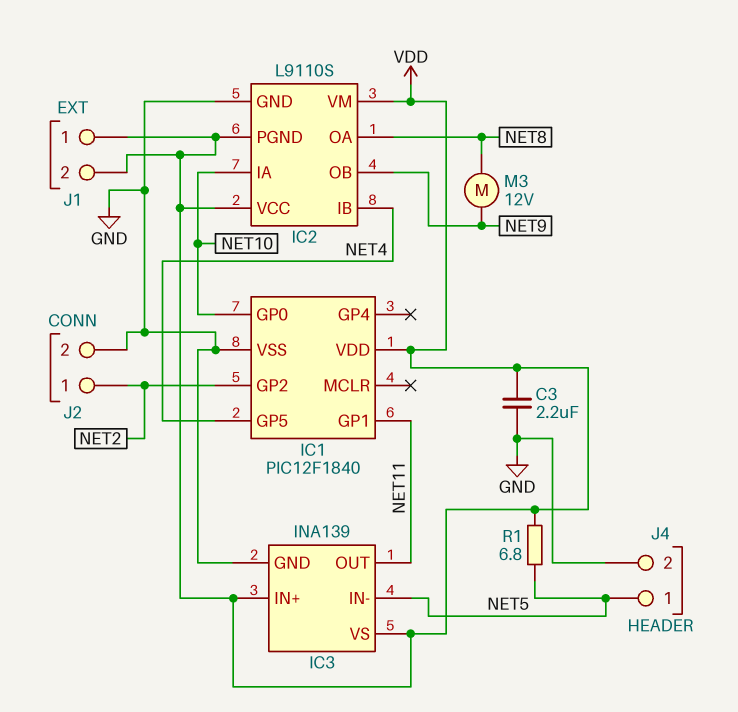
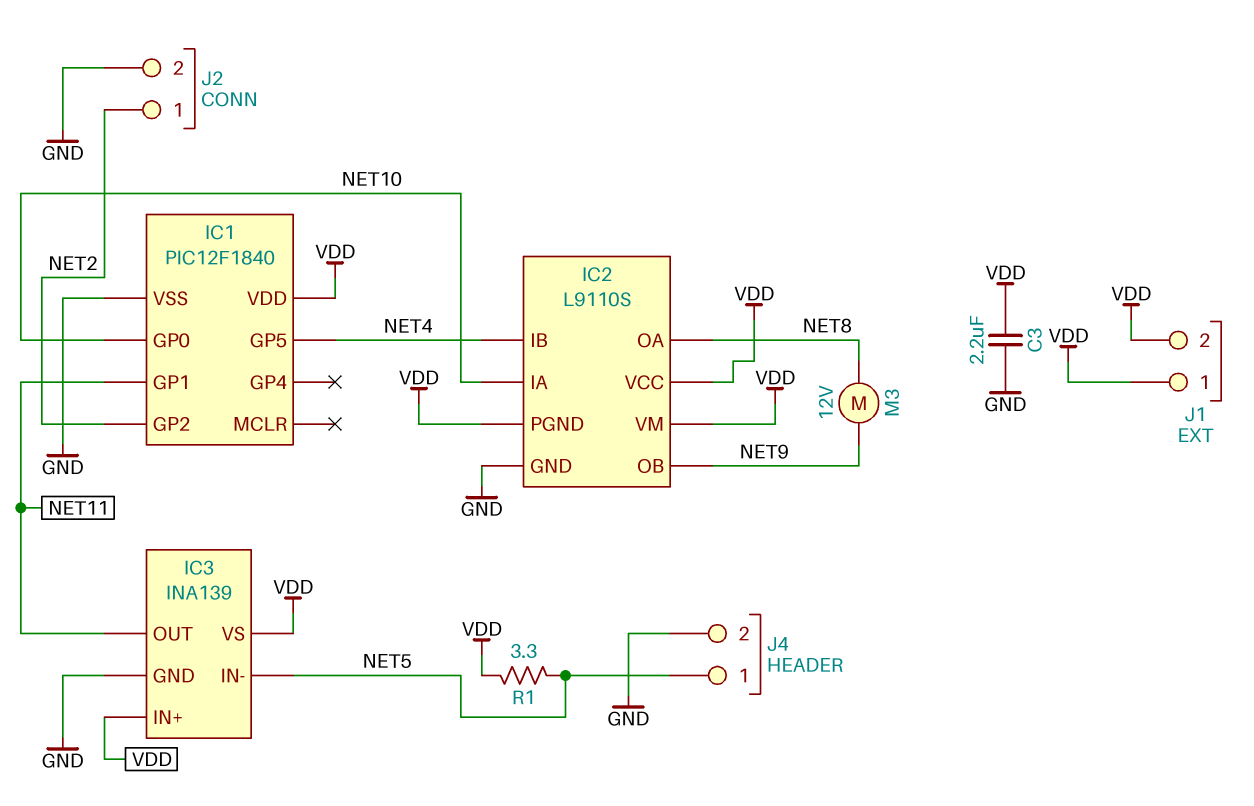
R1: 6.8 (NET5, VDD) -> 3.3 (NET5, VDD)

